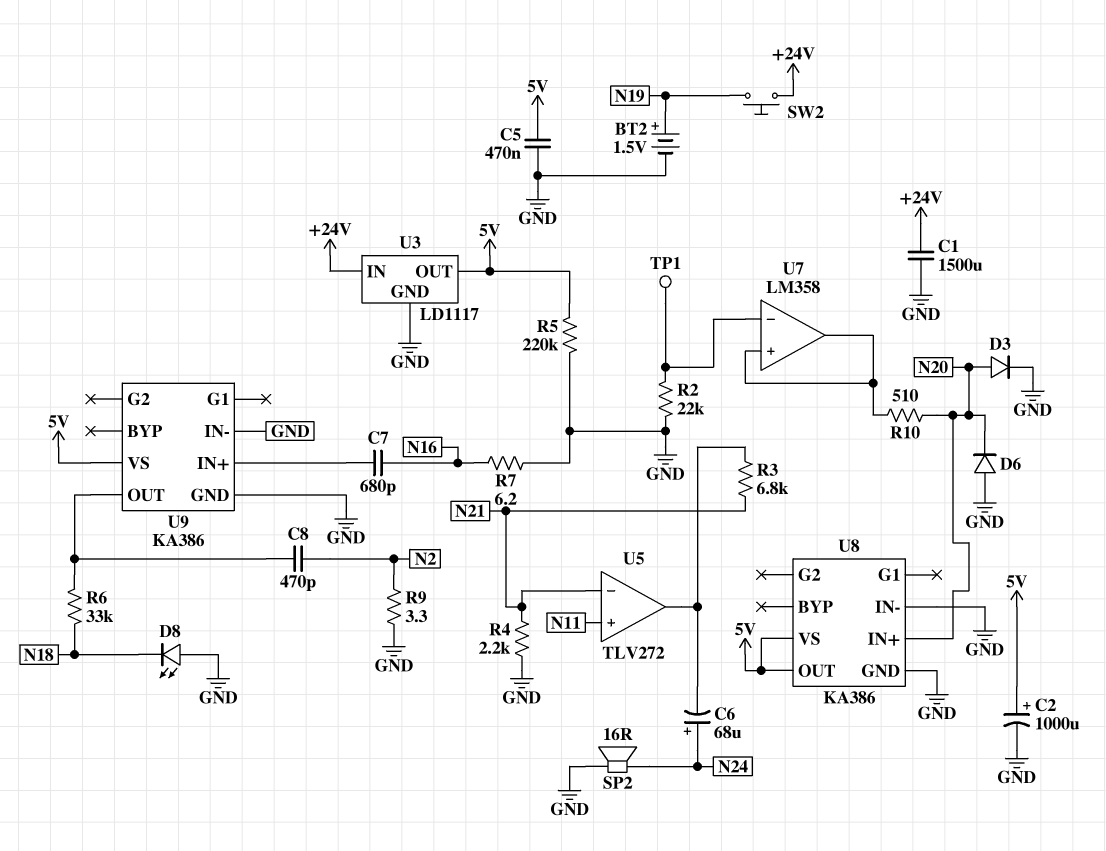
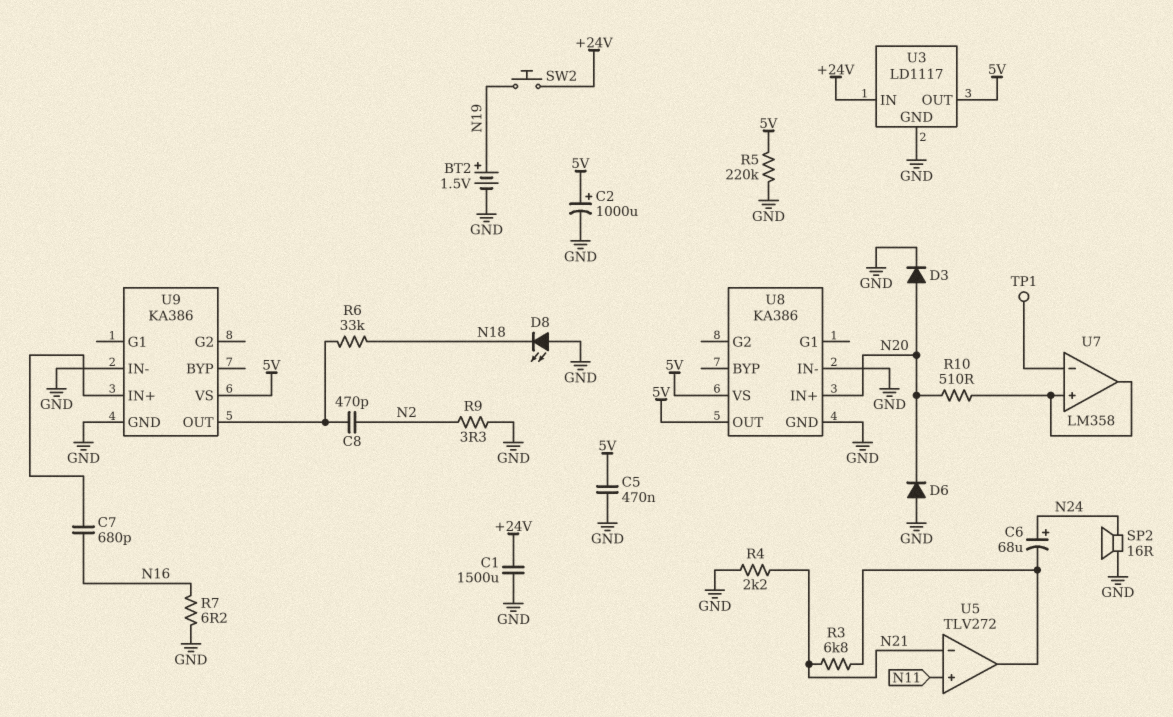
R2: 22k (GND, U7/in-) -> none

